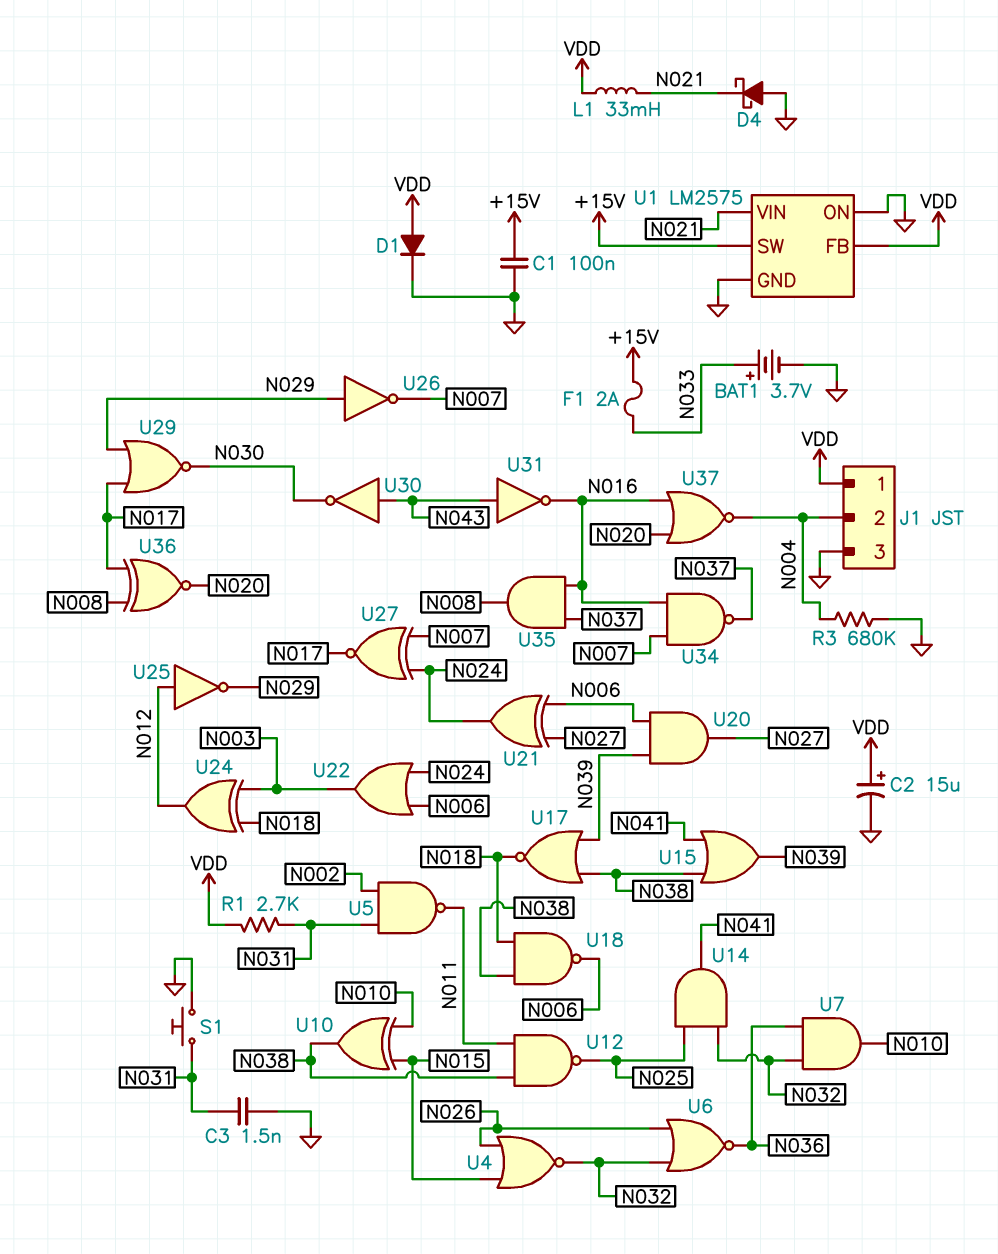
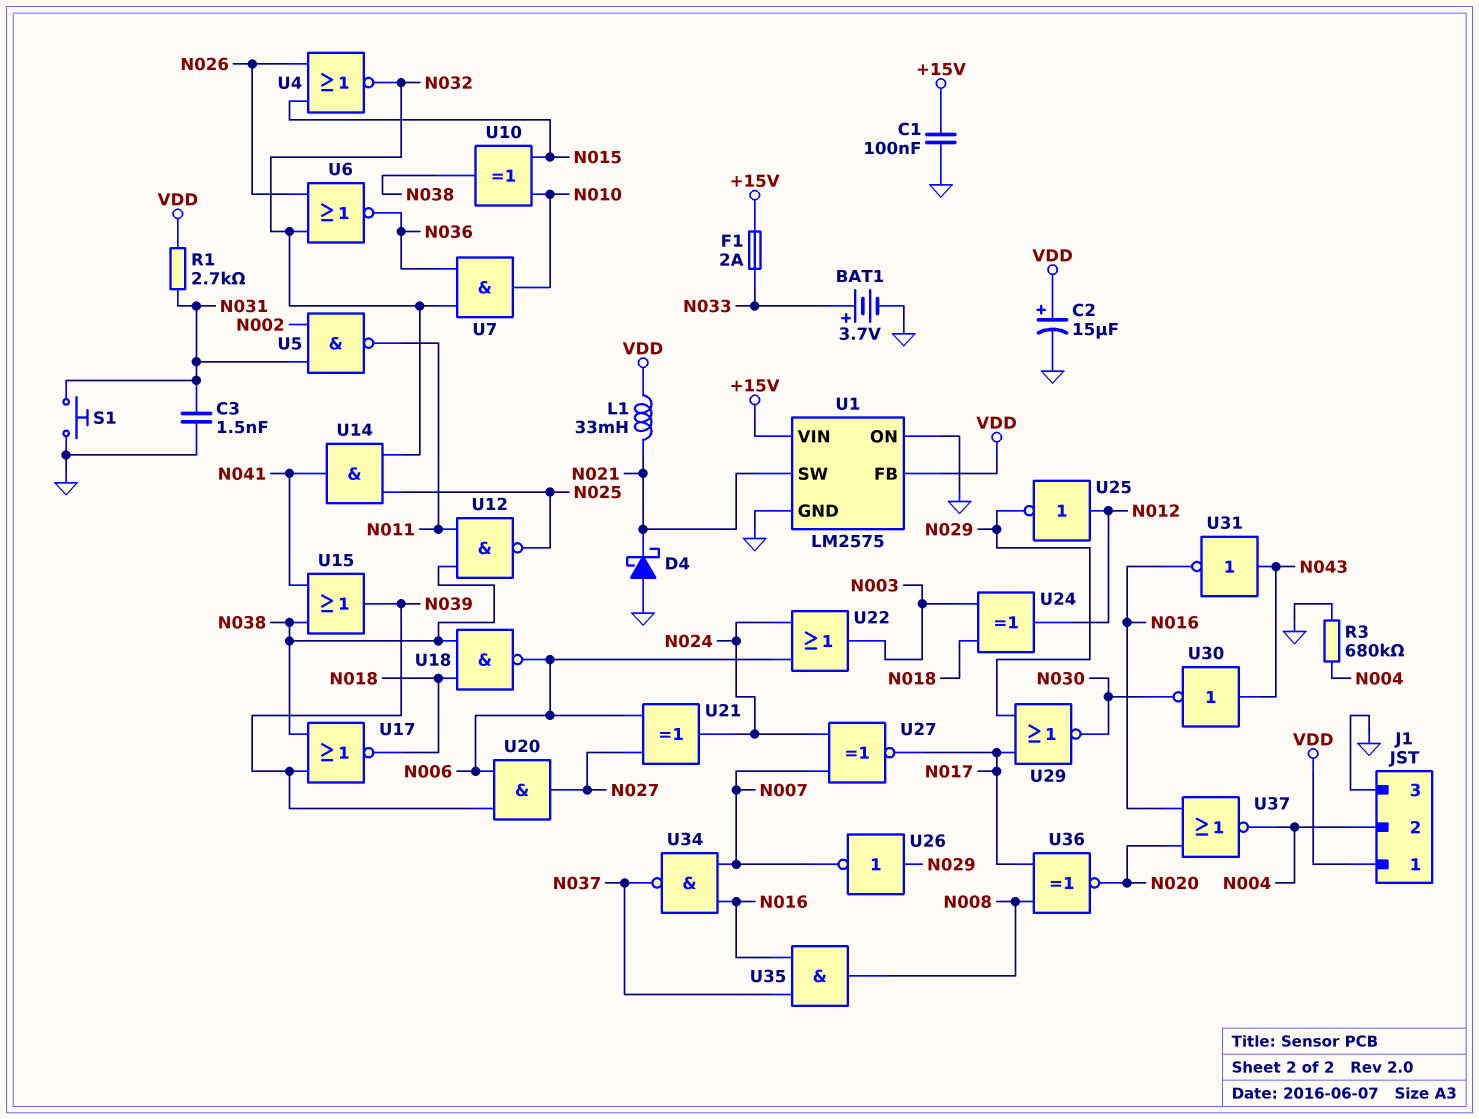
D1: diode (A VDD, K GND) -> none
U1 pin SW: +15V -> N021
U1 pin VIN: N021 -> +15V

